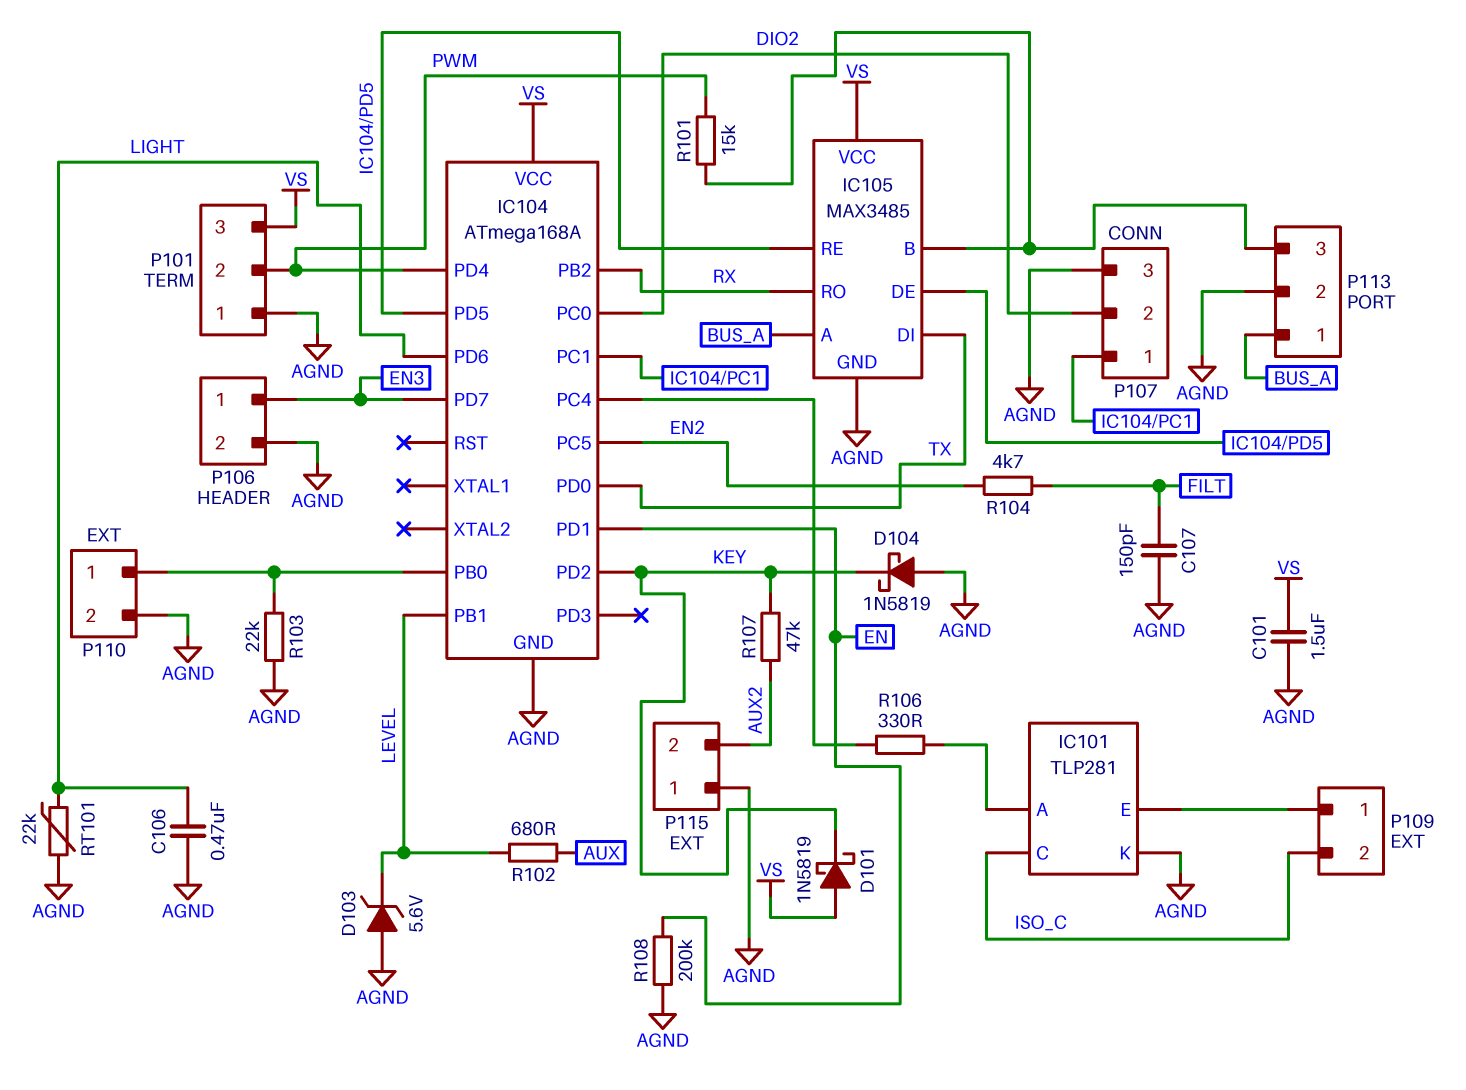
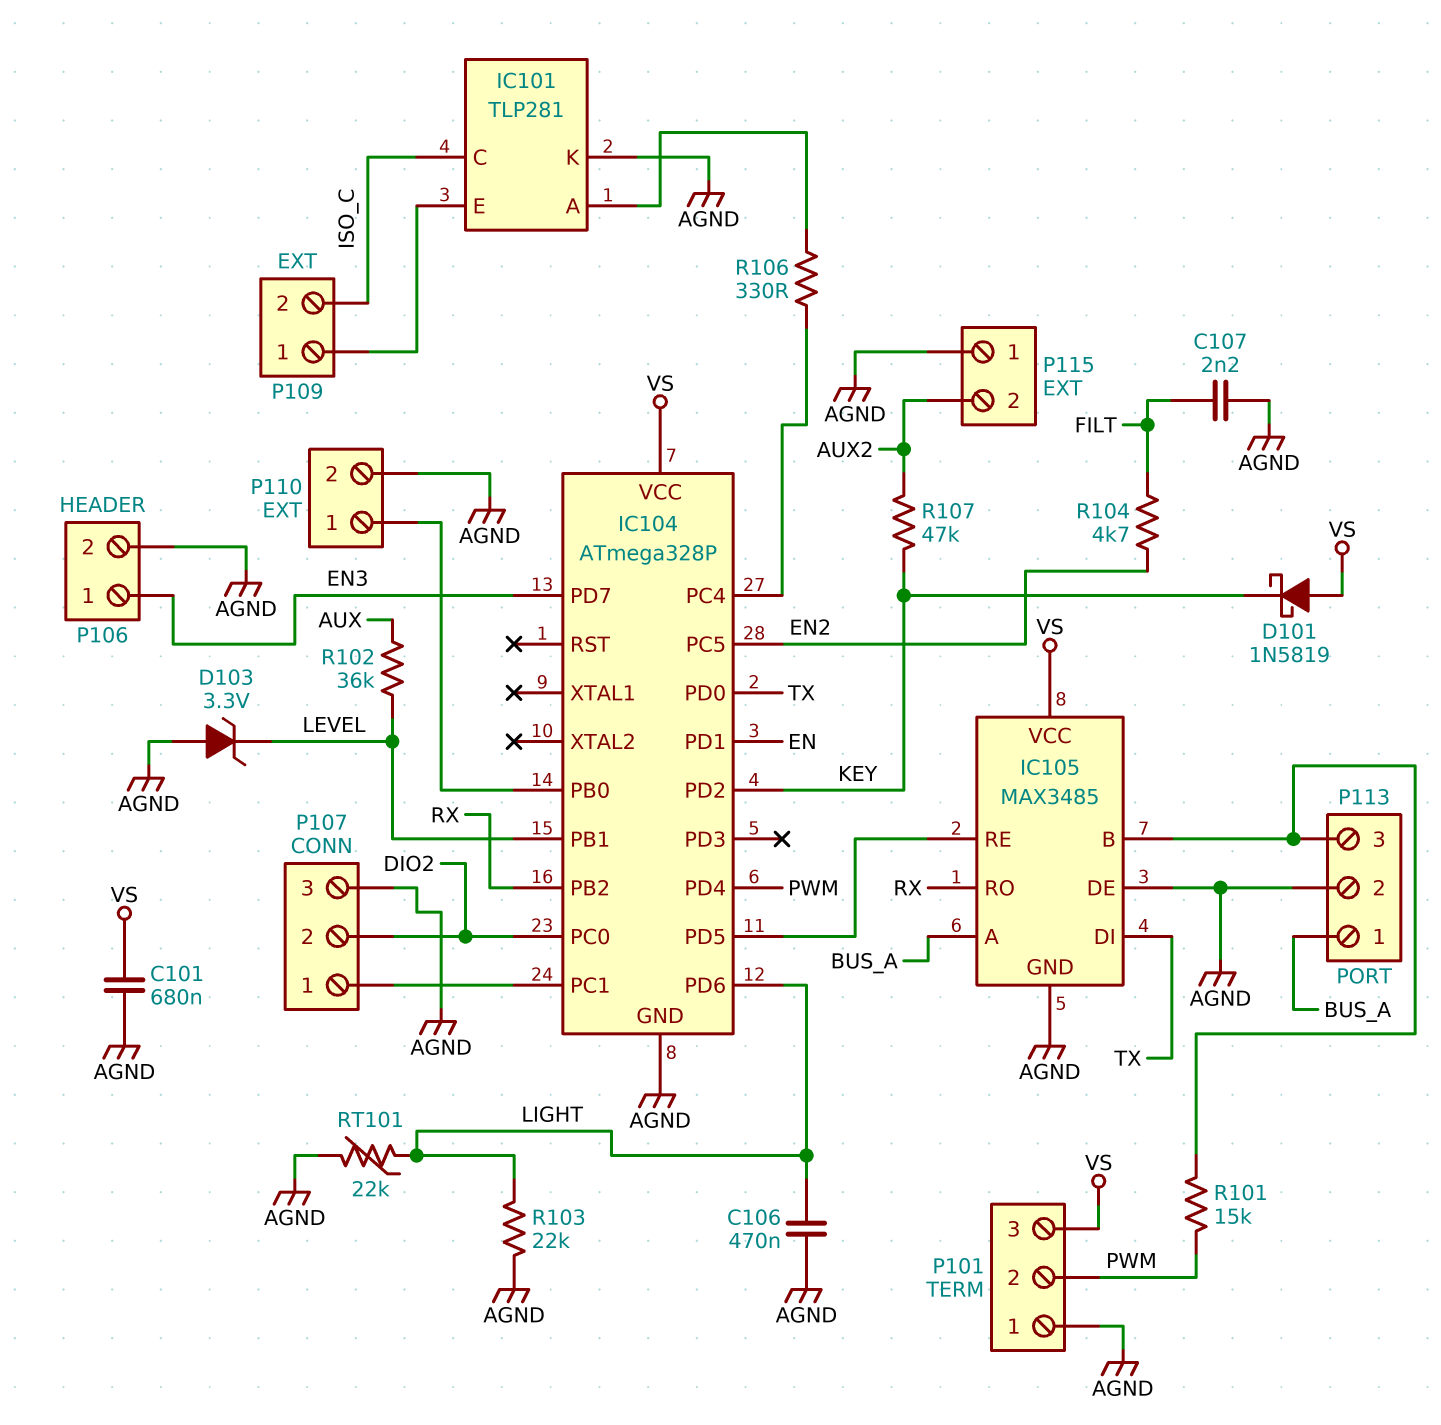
C101: 1.5uF (AGND, VS) -> 680nF (AGND, VS)
C107: 150pF (AGND, FILT) -> 2.2nF (AGND, FILT)
D103: zener 5.6V (A AGND, K LEVEL) -> zener 3.3V (A AGND, K LEVEL)
D104: schottky 1N5819 (A AGND, K KEY) -> none
IC104: ATmega168A -> ATmega328P
IC105 pin DE: IC104/PD5 -> AGND
R102: 680 (AUX, LEVEL) -> 36k (AUX, LEVEL)
R103: 22k (AGND, IC104/PB0) -> 22k (AGND, LIGHT)
R108: 200k (AGND, EN) -> none

